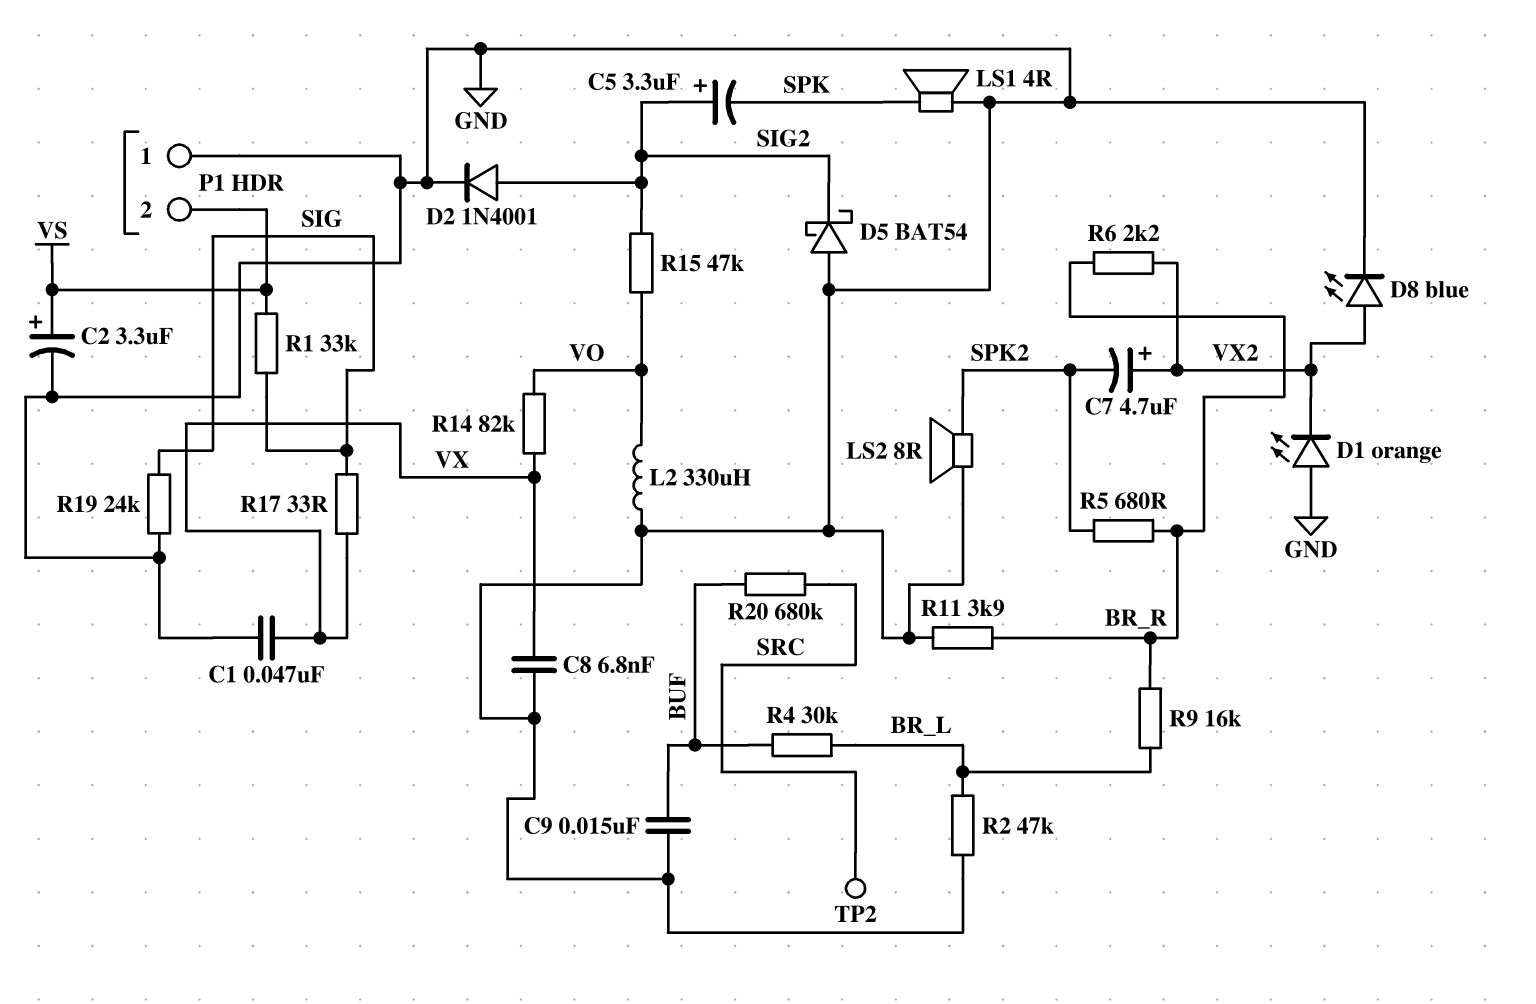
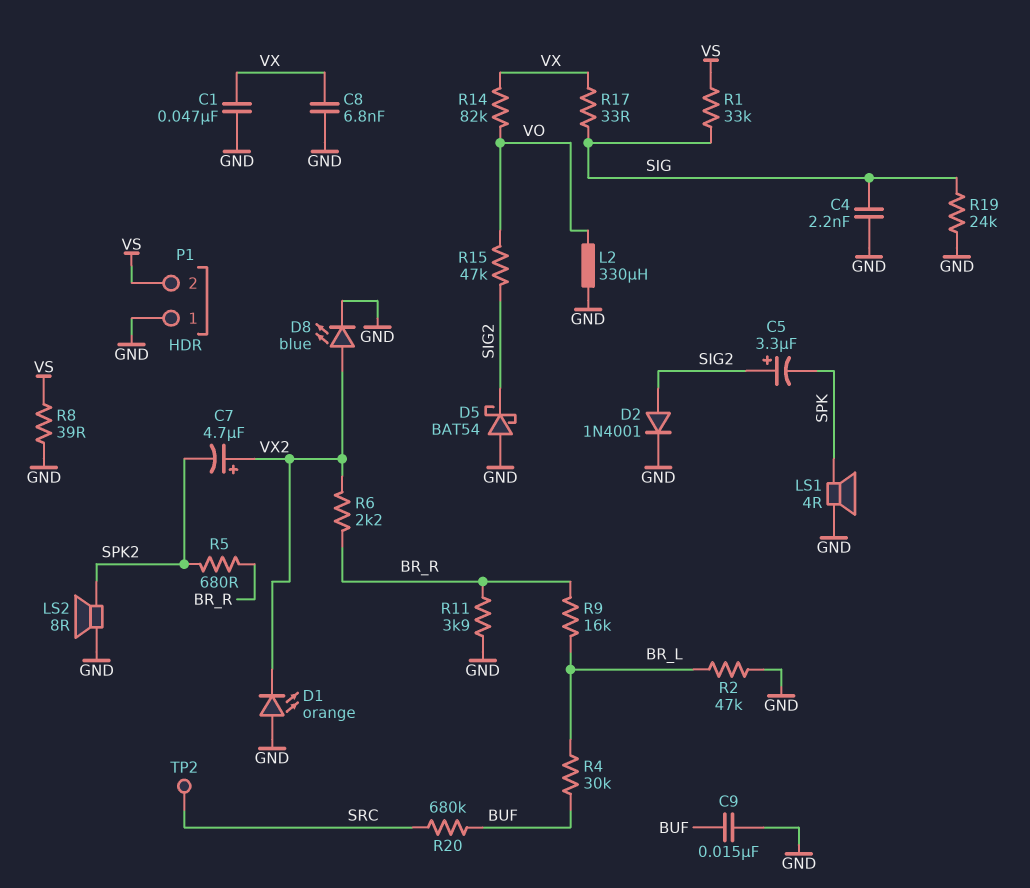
C2: 3.3uF (plus VS, minus GND) -> none
C4: none -> 2.2nF (GND, SIG)
R8: none -> 39 (GND, VS)

